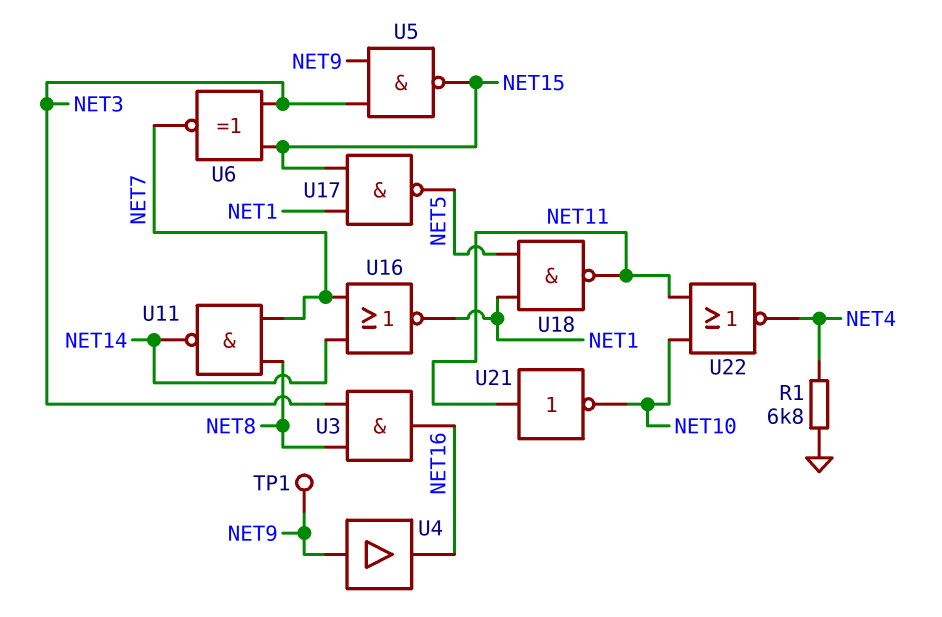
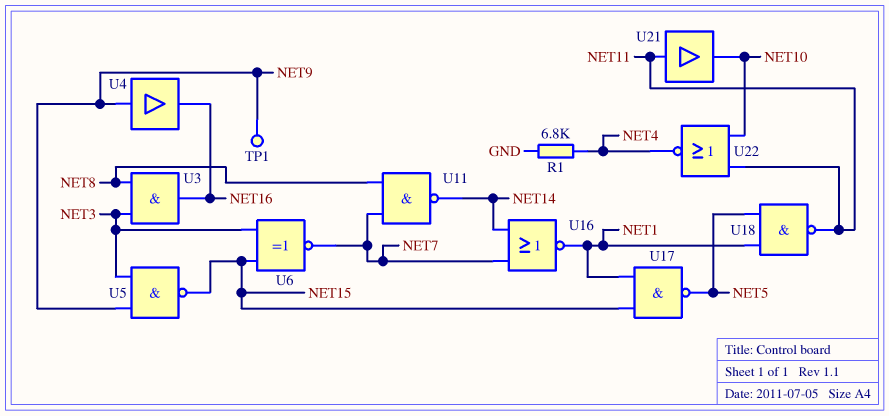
U21: NOT (in NET11, out NET10) -> buffer (in NET11, out NET10)

